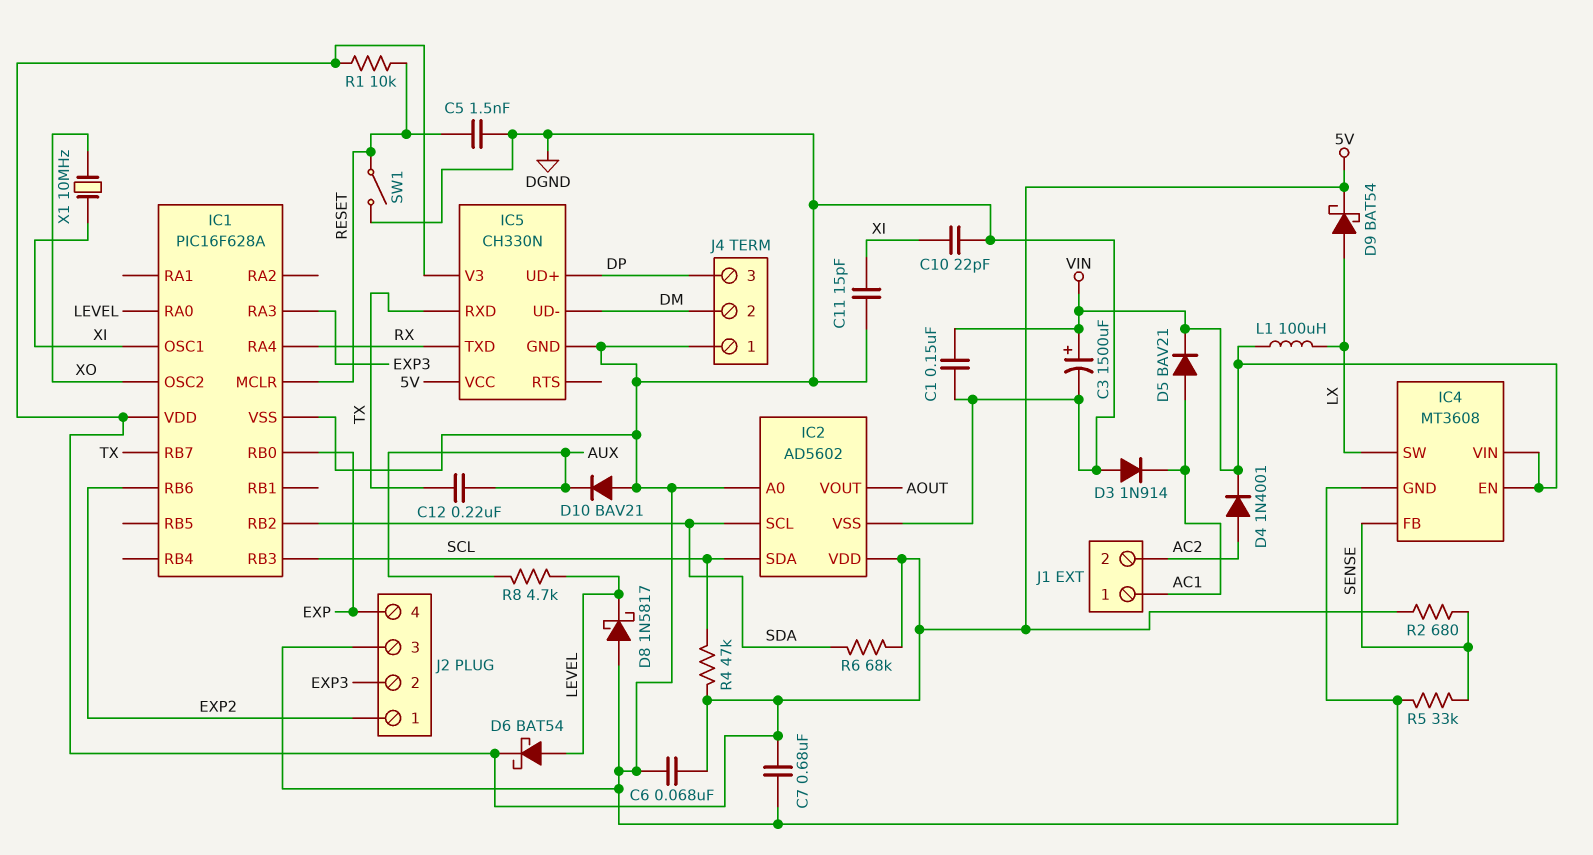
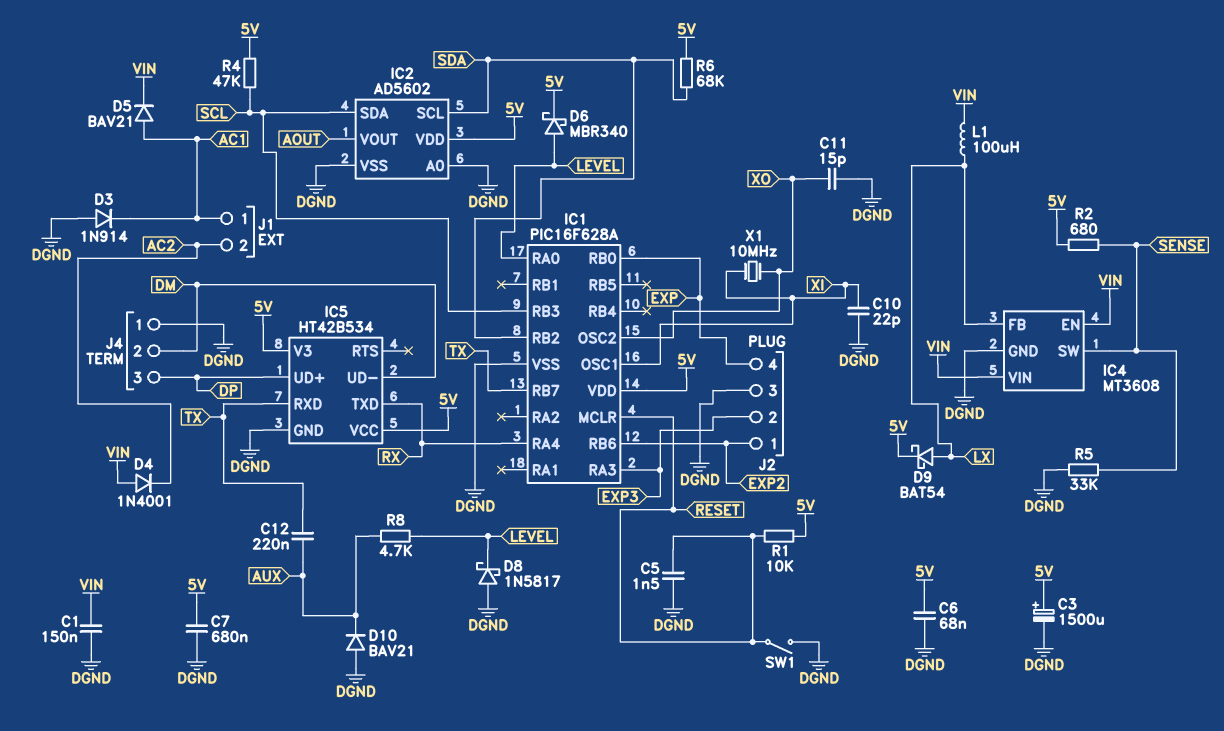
C3: 1500uF (plus VIN, minus DGND) -> 1500uF (plus 5V, minus DGND)
C11: 15pF (DGND, XI) -> 15pF (DGND, XO)
D4: diode 1N4001 (A AC2, K VIN) -> diode 1N4001 (A VIN, K AC2)
D6: schottky BAT54 (A LEVEL, K 5V) -> schottky MBR340 (A LEVEL, K 5V)
IC4 pin FB: SENSE -> LX
IC4 pin SW: LX -> SENSE
IC5: CH330N -> HT42B534

